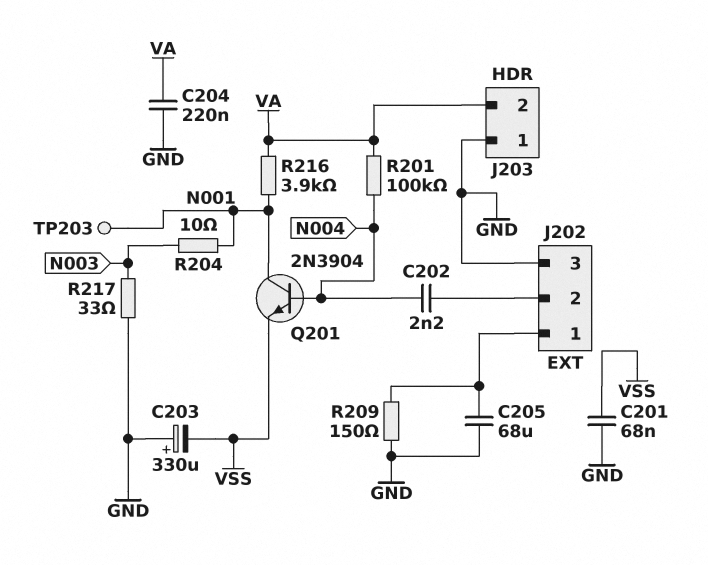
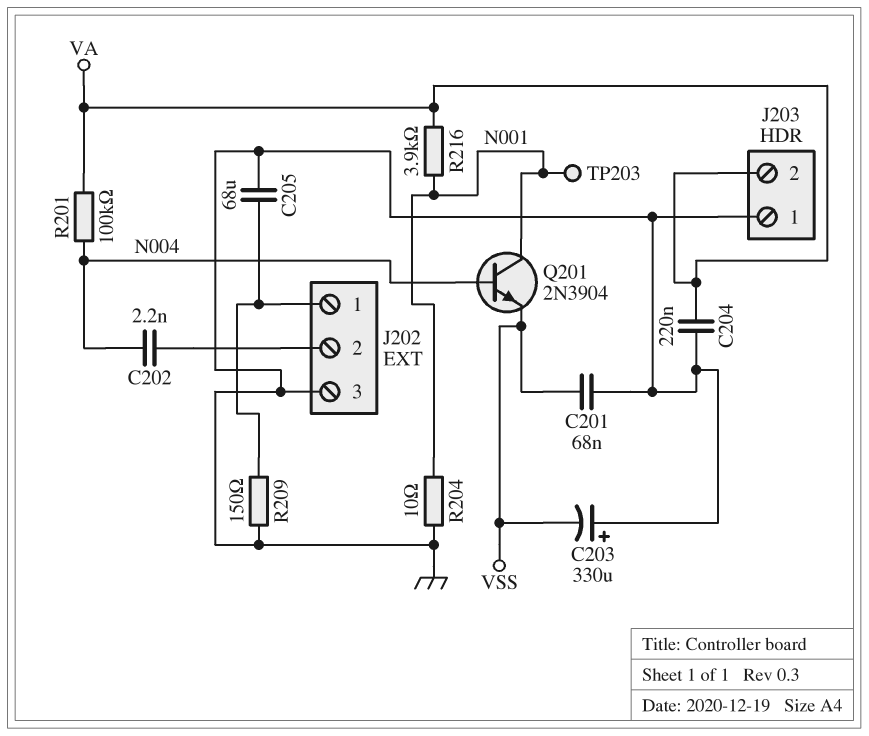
R204: 10 (N001, N003) -> 10 (GND, N001)
R217: 33 (GND, N003) -> none

